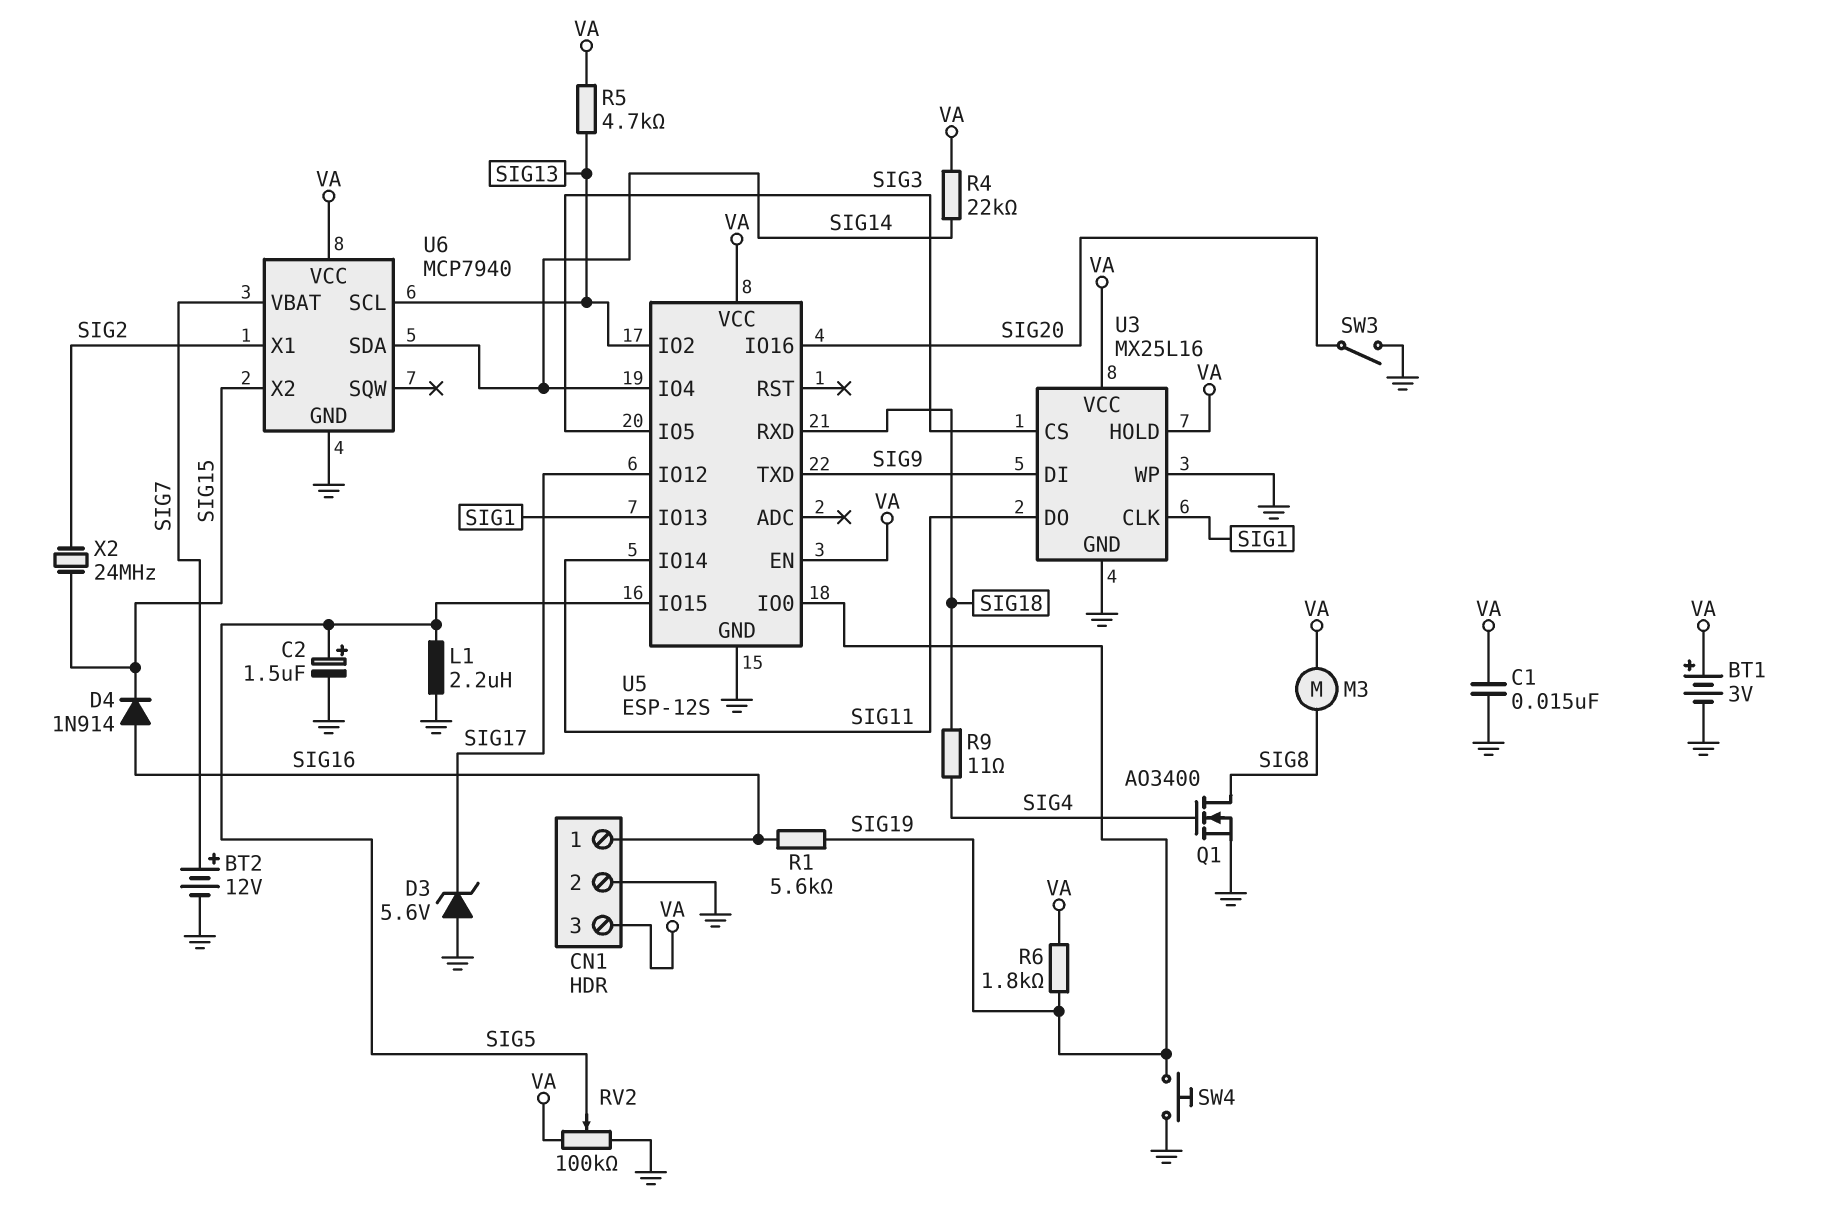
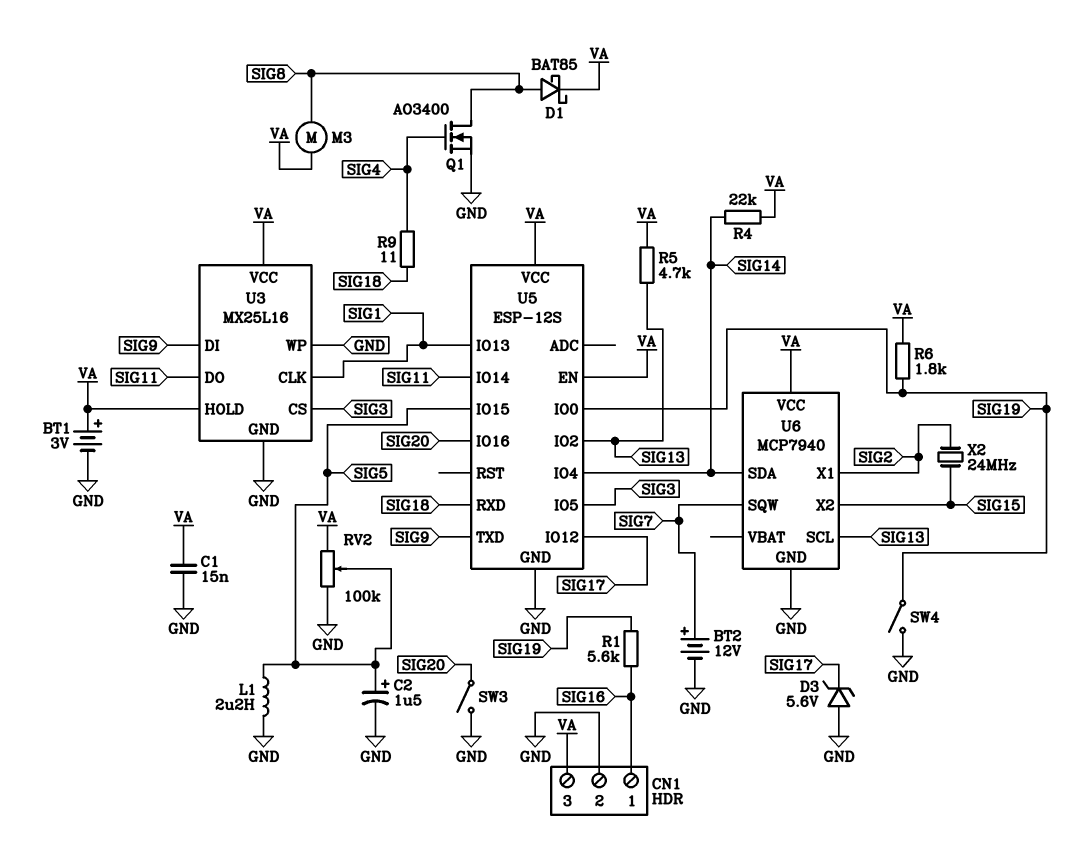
D1: none -> schottky BAT85 (A SIG8, K VA)
D4: diode 1N914 (A SIG16, K SIG15) -> none
SW4: button (GND, SIG19) -> switch (GND, SIG19)
U6 pin SQW: none -> SIG7
U6 pin VBAT: SIG7 -> none

